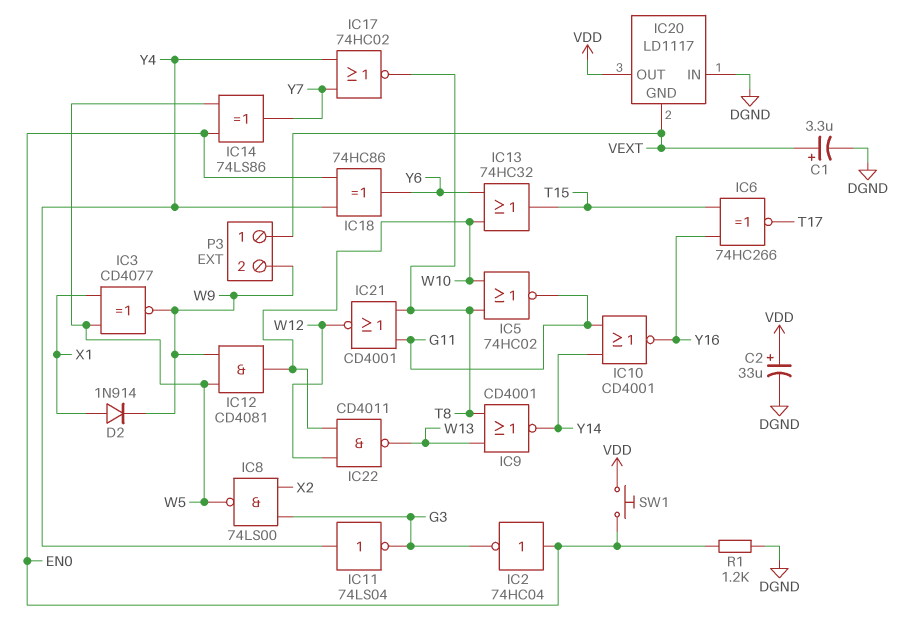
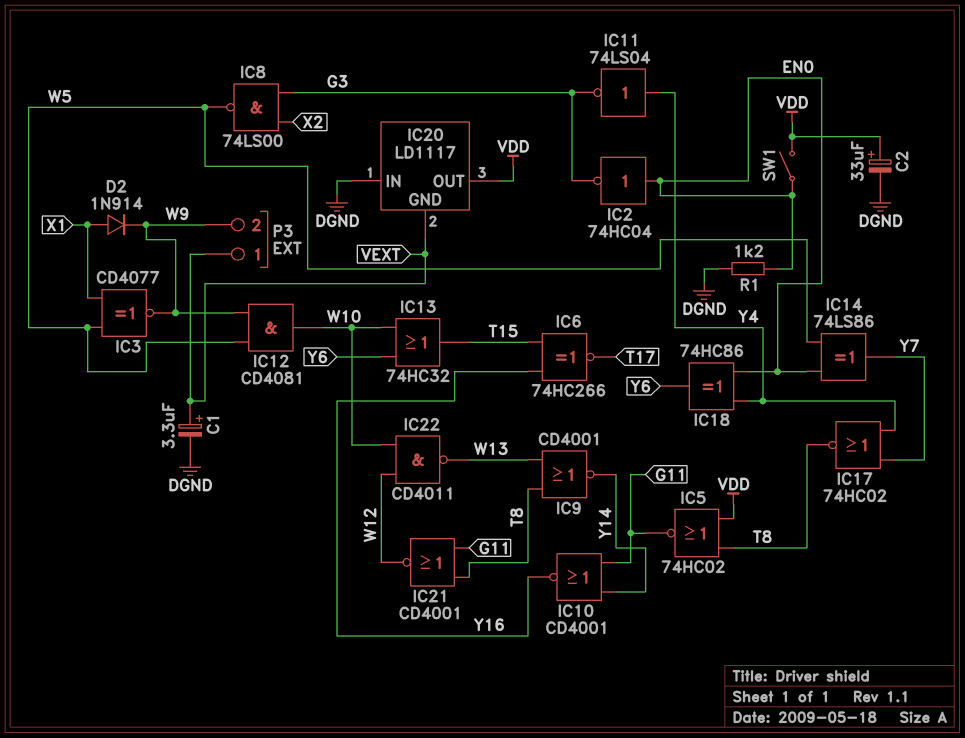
IC5: NOR 74HC02 (in T8, in W10, out G11) -> NOR 74HC02 (in T8, in VDD, out G11)
SW1: button (EN0, VDD) -> switch (EN0, VDD)

